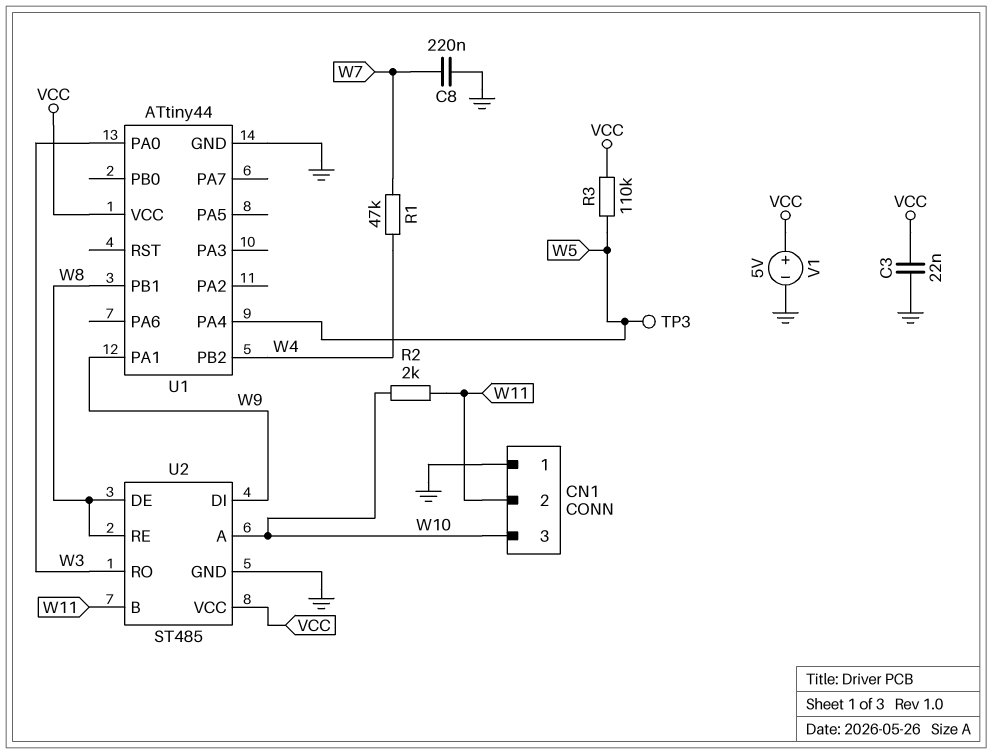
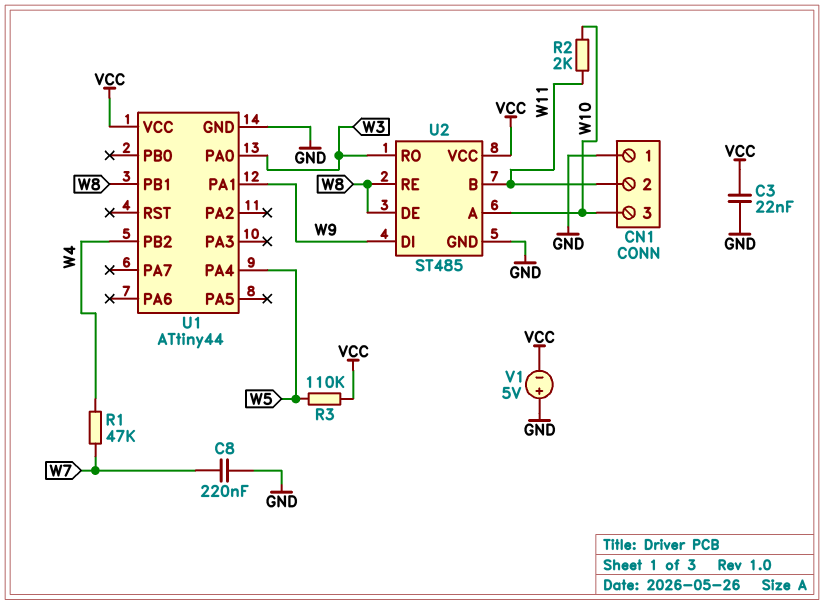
TP3: test point (W5) -> none
V1: 5V (plus VCC, minus GND) -> 5V (plus GND, minus VCC)

